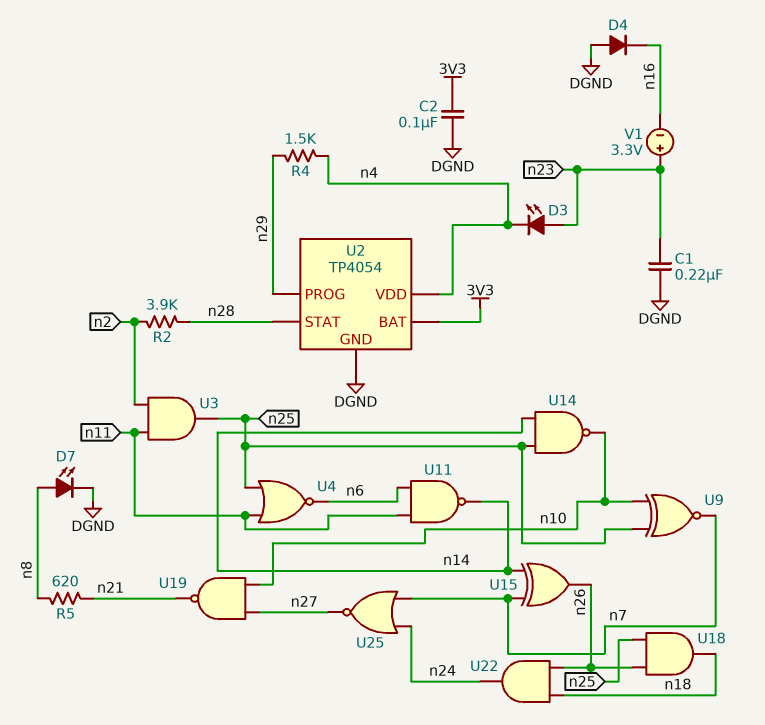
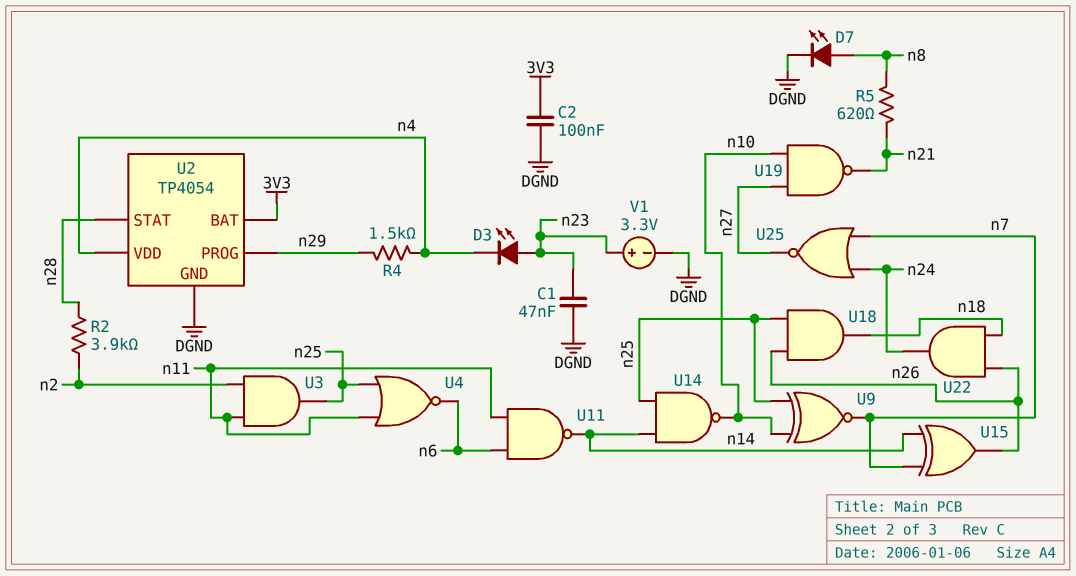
C1: 220nF (DGND, n23) -> 47nF (DGND, n23)
D4: diode (A DGND, K n16) -> none
V1: 3.3V (plus n23, minus n16) -> 3.3V (plus n23, minus DGND)

